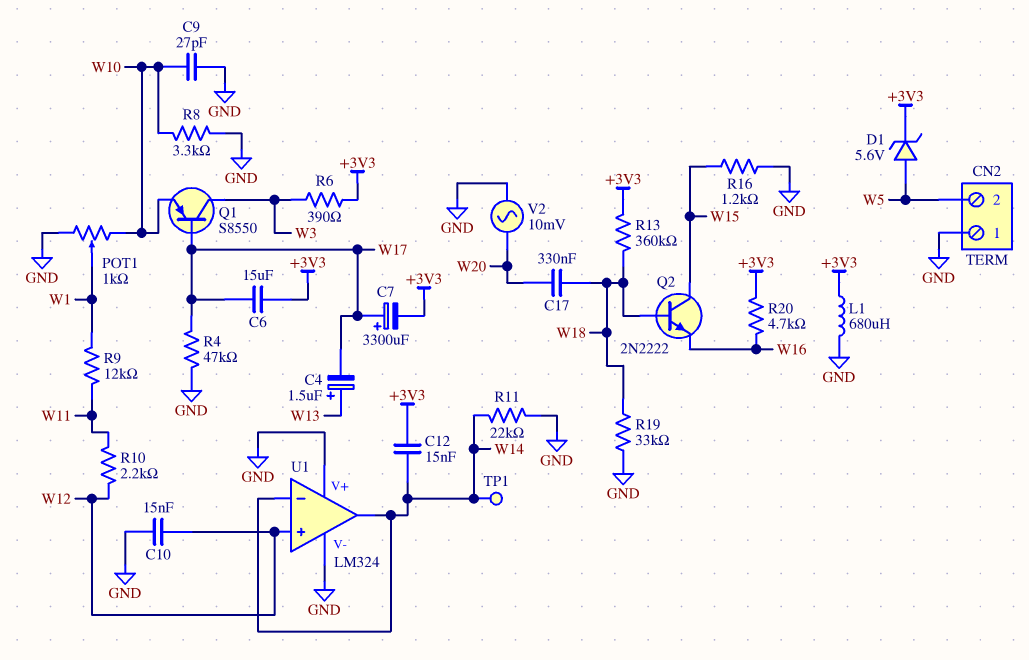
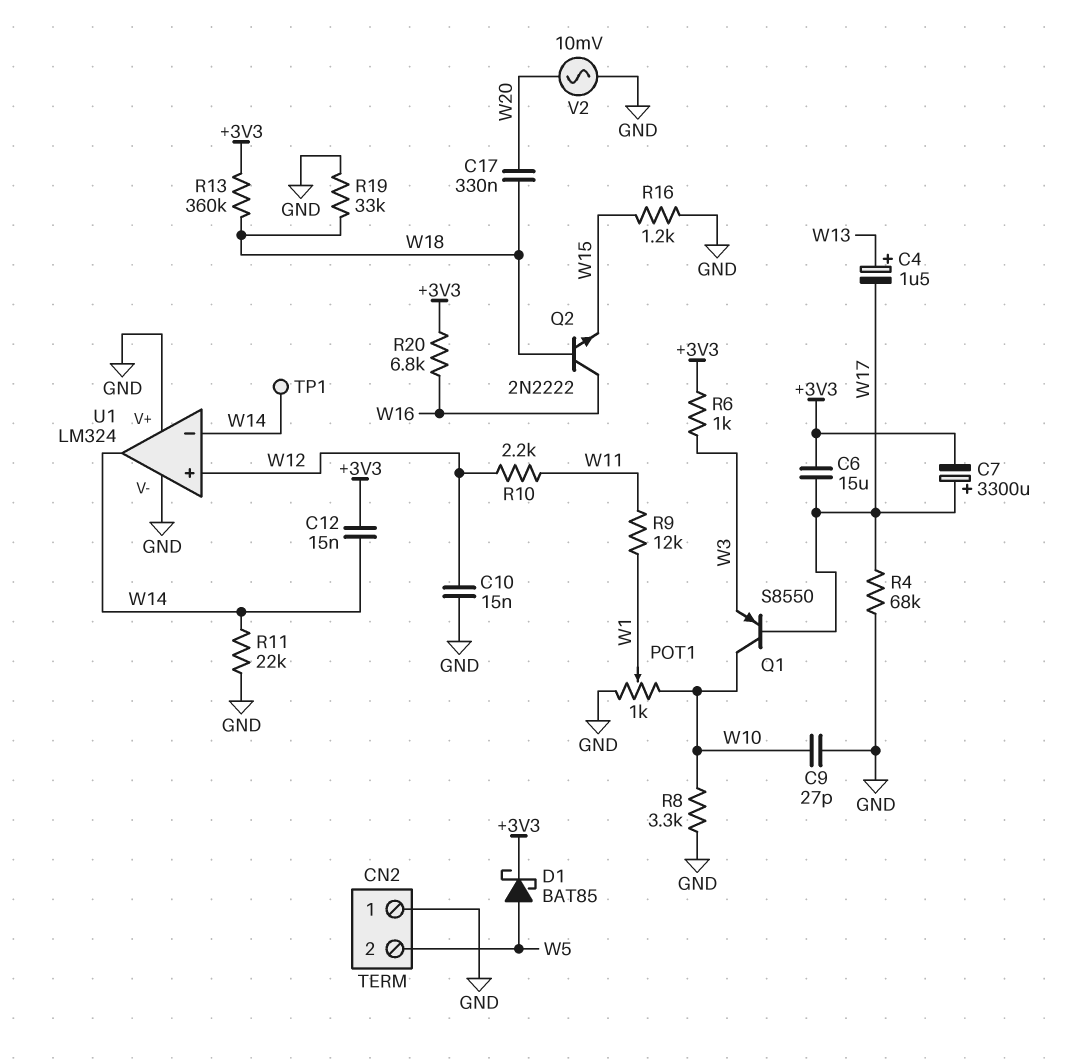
D1: zener 5.6V (A W5, K +3V3) -> schottky BAT85 (A W5, K +3V3)
L1: 680uH (+3V3, GND) -> none
Q1: PNP S8550 (B W17, C W3, E W10) -> PNP S8550 (B W17, C W10, E W3)
Q2: NPN 2N2222 (B W18, C W15, E W16) -> NPN 2N2222 (B W18, C W16, E W15)
R4: 47k (GND, W17) -> 68k (GND, W17)
R6: 390 (+3V3, W3) -> 1k (+3V3, W3)
R20: 4.7k (+3V3, W16) -> 6.8k (+3V3, W16)

